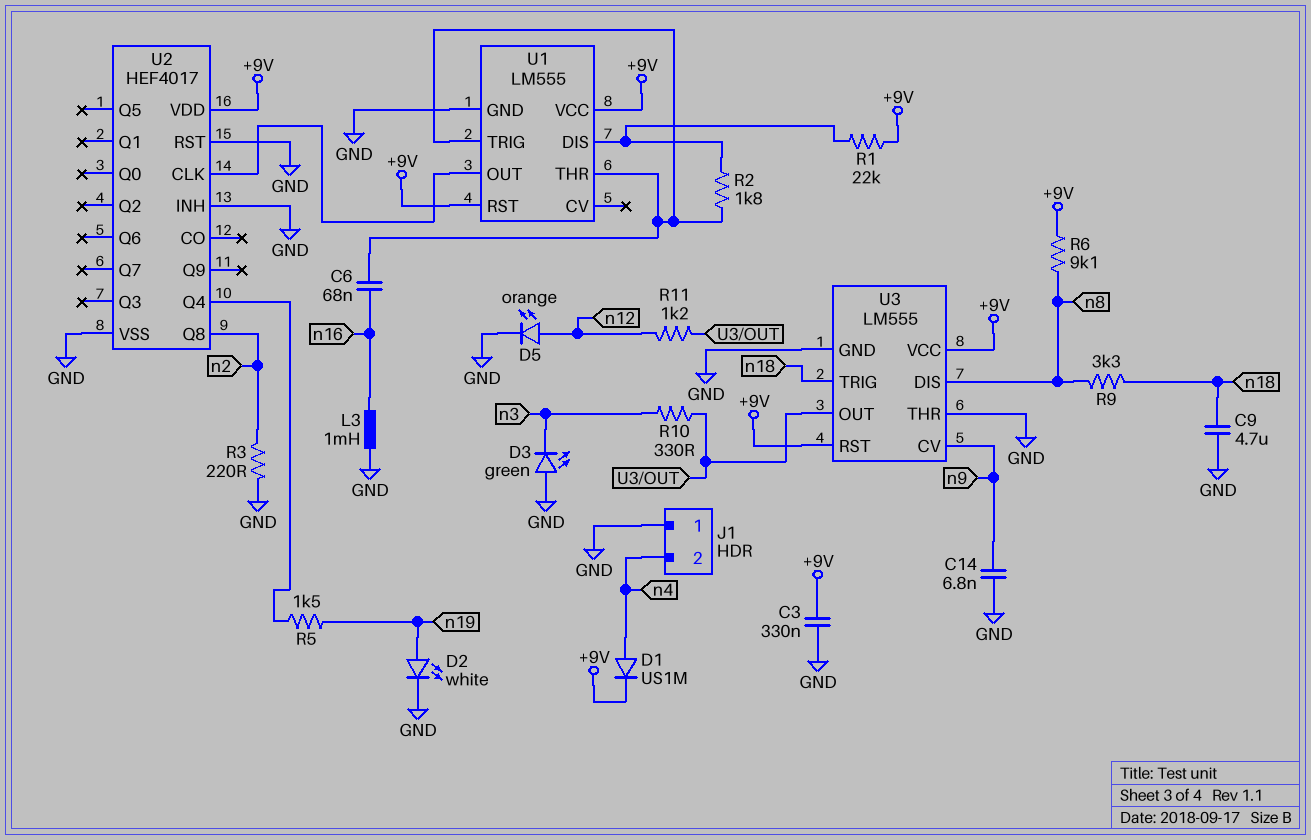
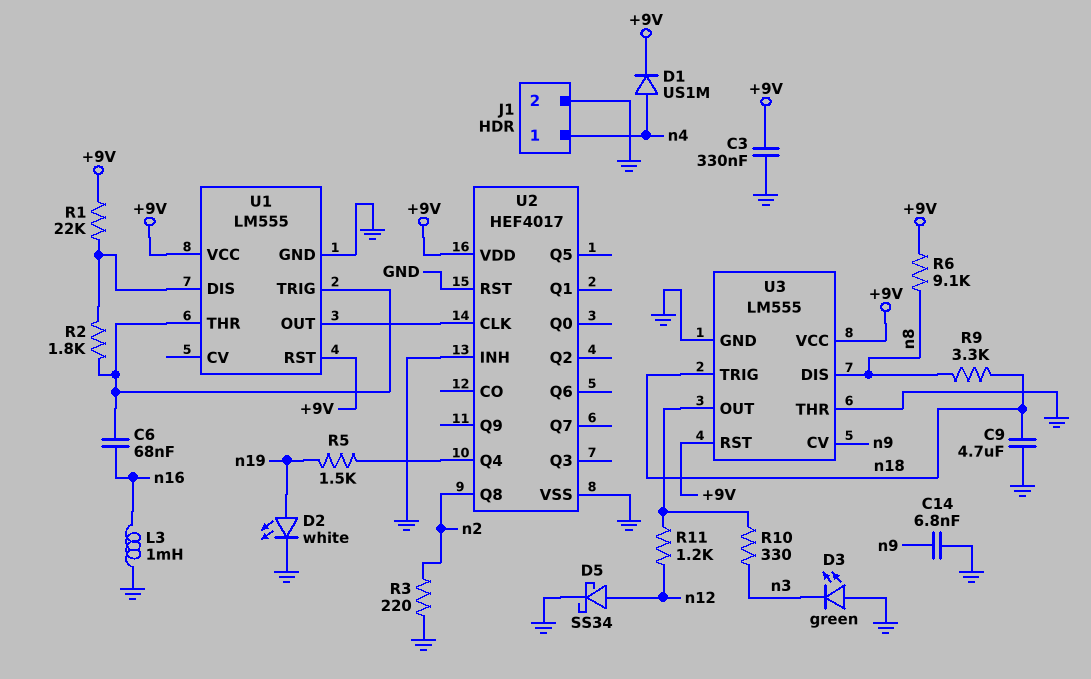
D5: LED orange (A n12, K GND) -> schottky SS34 (A n12, K GND)
J1 pin 1: GND -> n4
J1 pin 2: n4 -> GND

